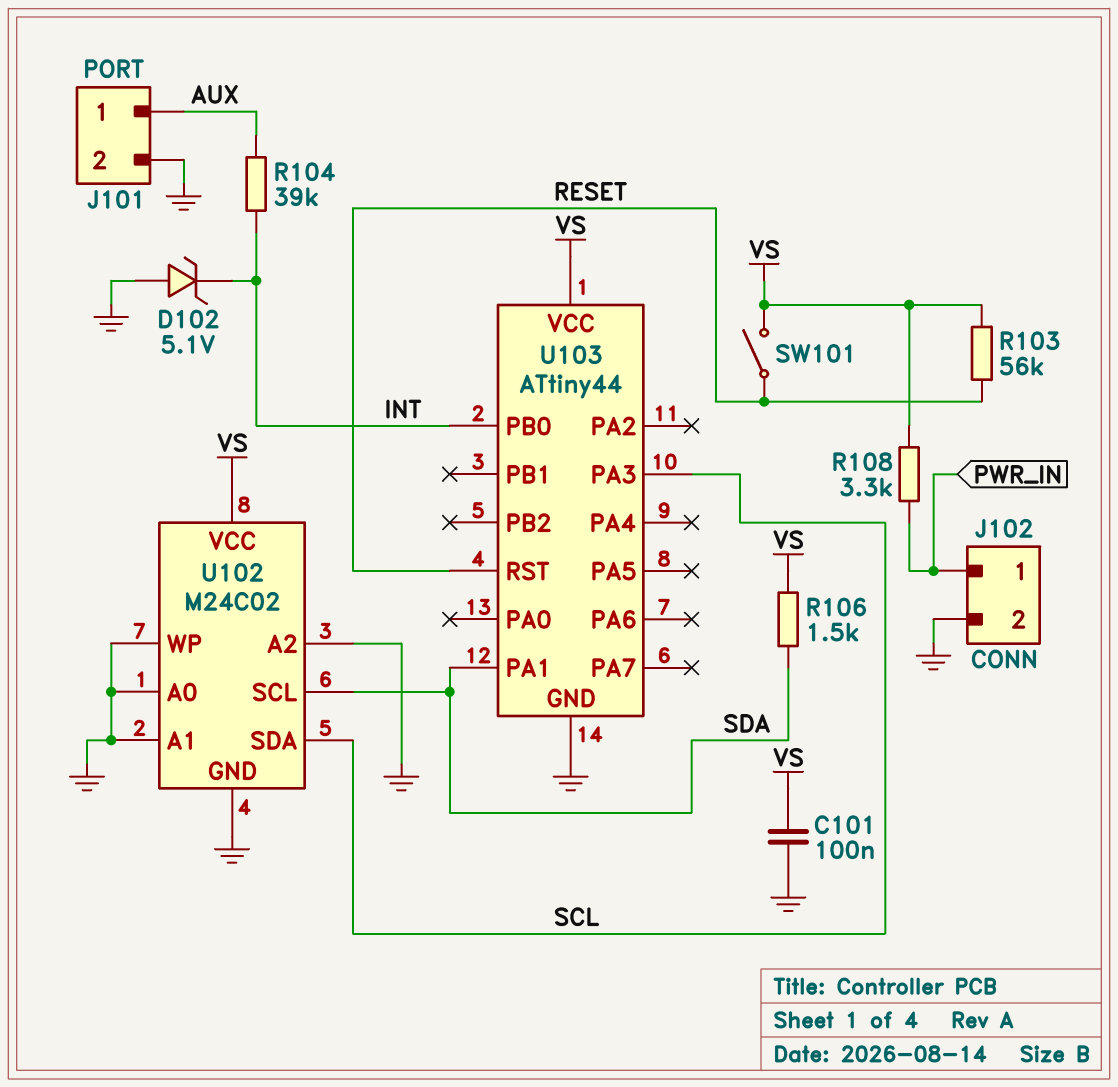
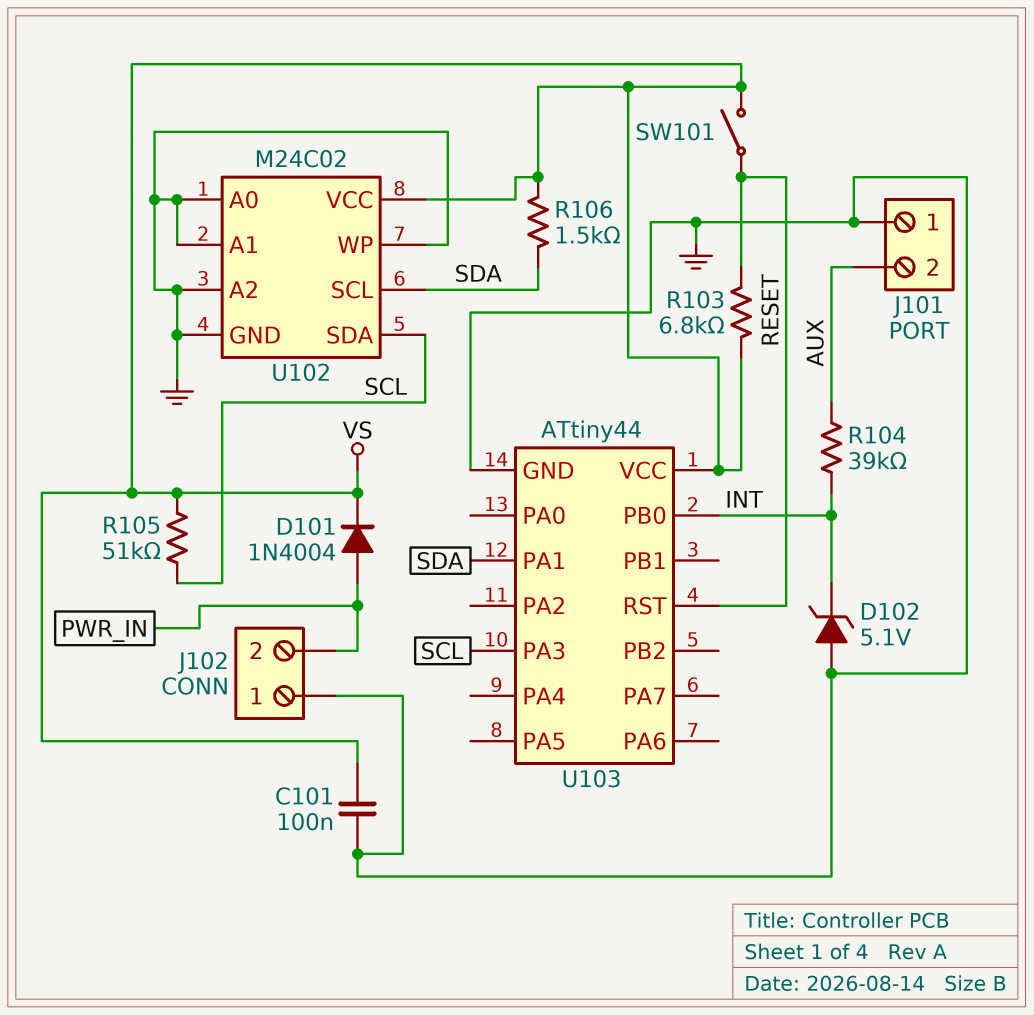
D101: none -> diode 1N4004 (A PWR_IN, K VS)
J101 pin 1: AUX -> GND
J101 pin 2: GND -> AUX
J102 pin 1: PWR_IN -> GND
J102 pin 2: GND -> PWR_IN
R103: 56k (RESET, VS) -> 6.8k (RESET, VS)
R105: none -> 51k (SCL, VS)
R108: 3.3k (PWR_IN, VS) -> none

